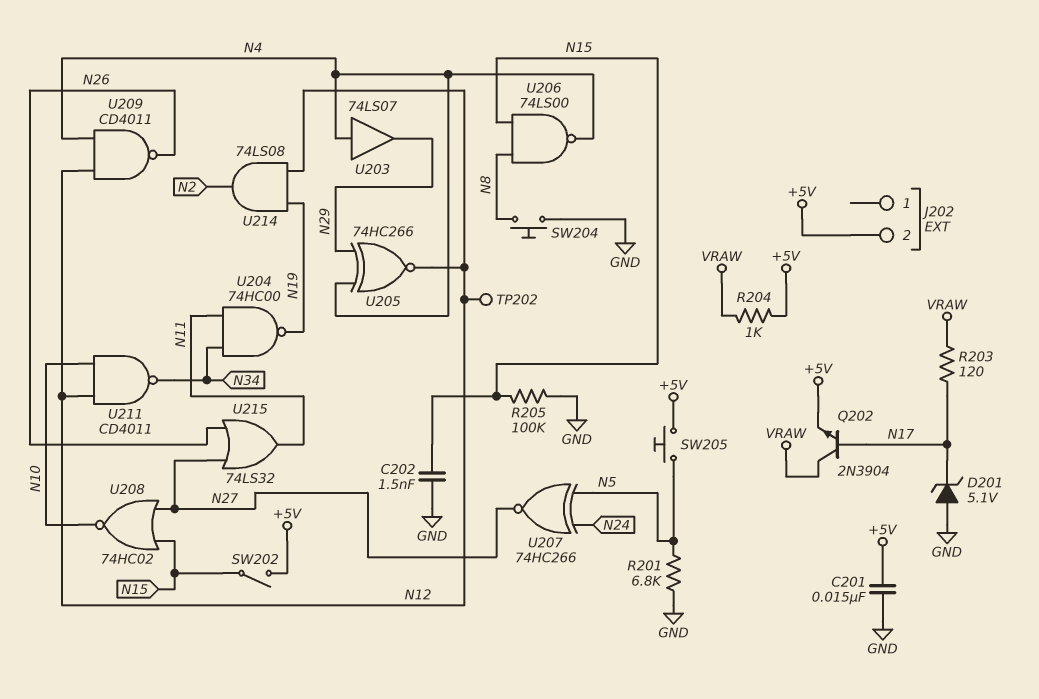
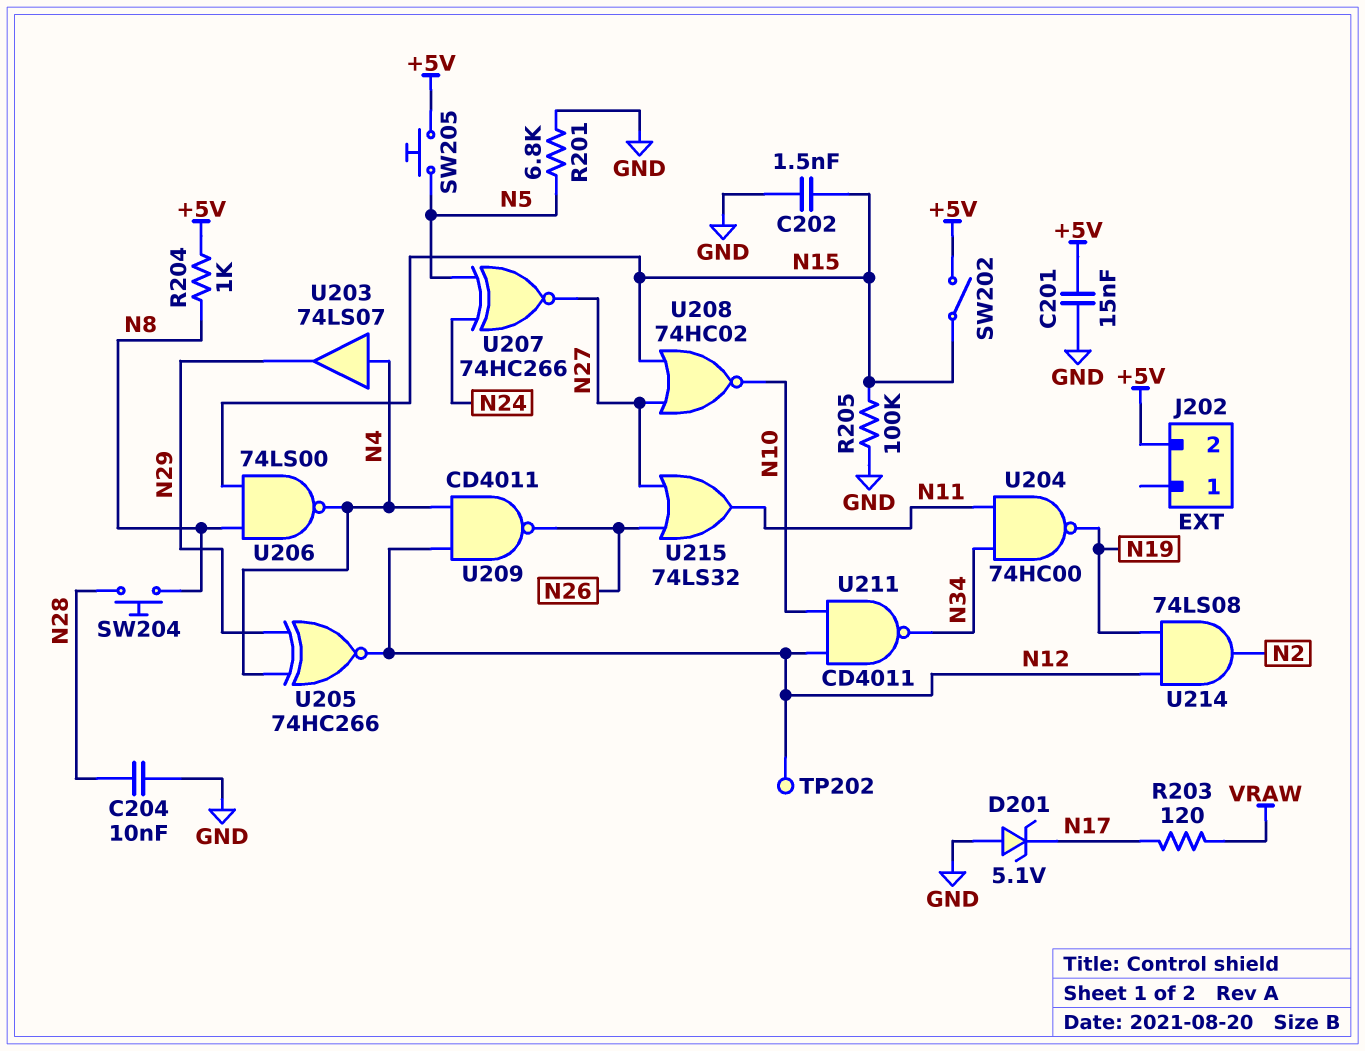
C204: none -> 10nF (GND, N28)
Q202: NPN 2N3904 (B N17, C VRAW, E +5V) -> none
R204: 1k (+5V, VRAW) -> 1k (+5V, N8)
SW204: button (GND, N8) -> button (N8, N28)

